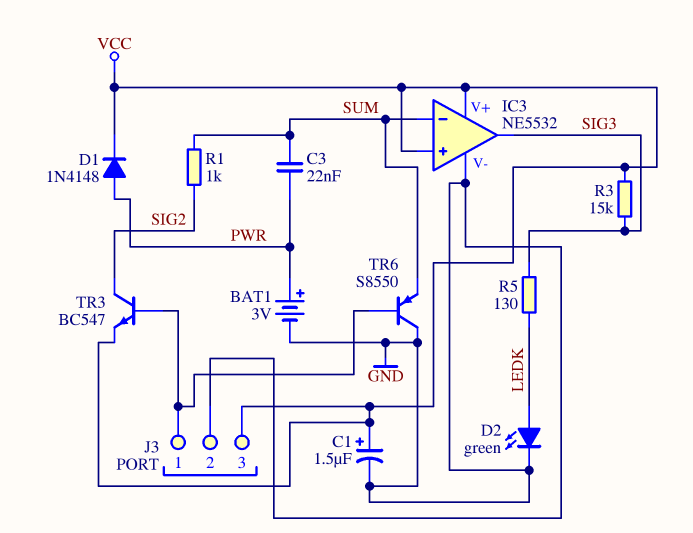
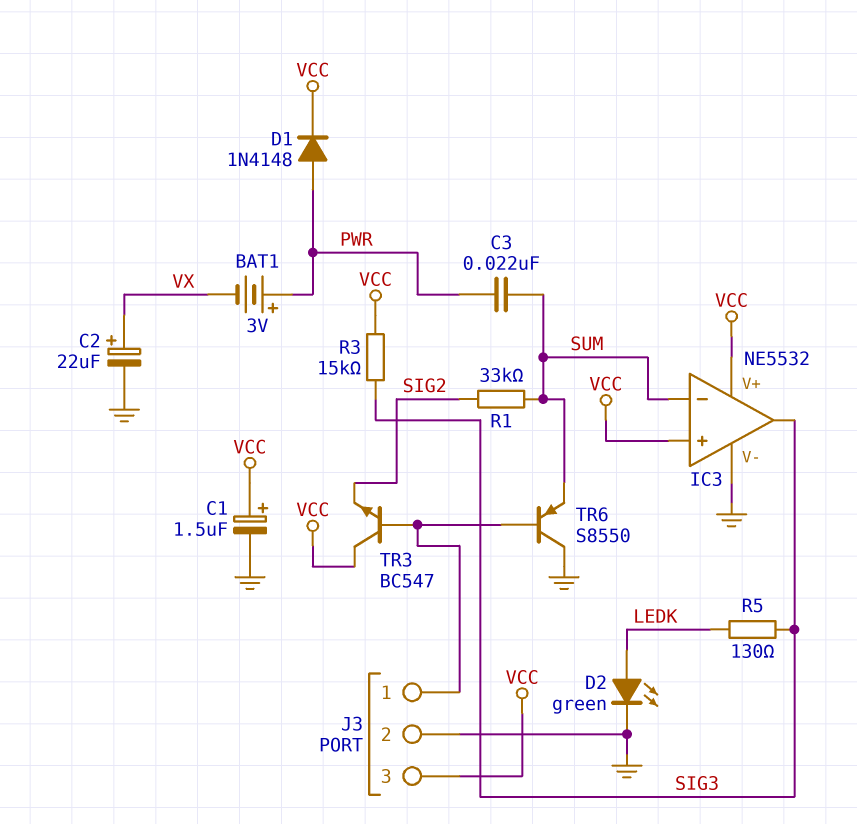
BAT1: 3V (plus PWR, minus GND) -> 3V (plus PWR, minus VX)
C2: none -> 22uF (plus VX, minus GND)
R1: 1k (SIG2, SUM) -> 33k (SIG2, SUM)
TR3: NPN BC547 (B J3/1, C SIG2, E VCC) -> NPN BC547 (B J3/1, C VCC, E SIG2)

